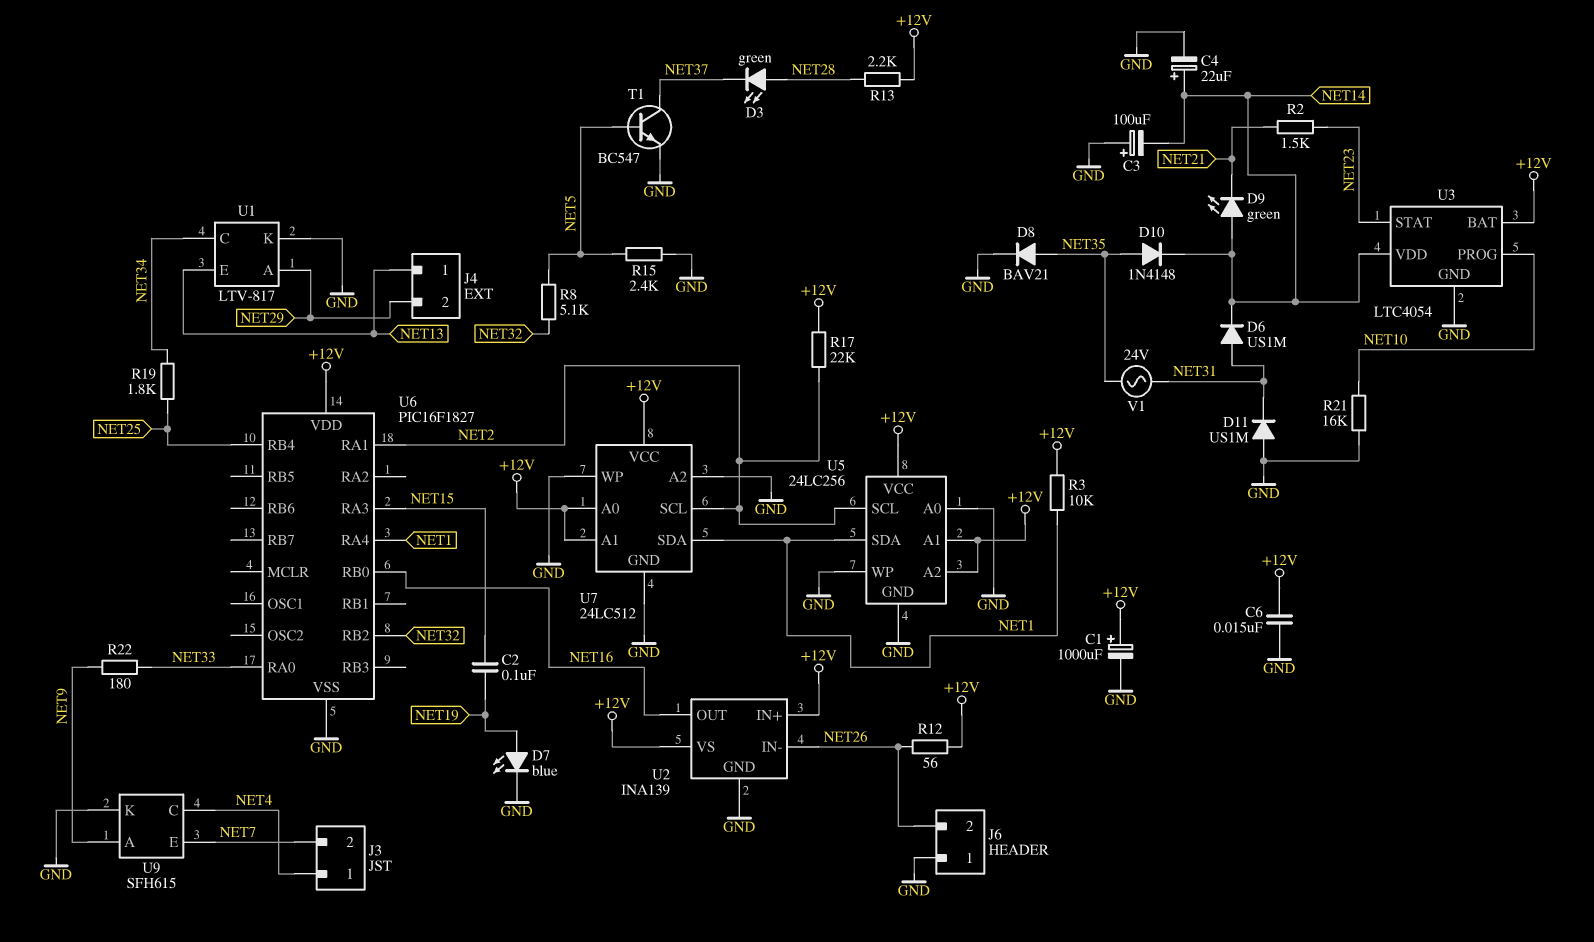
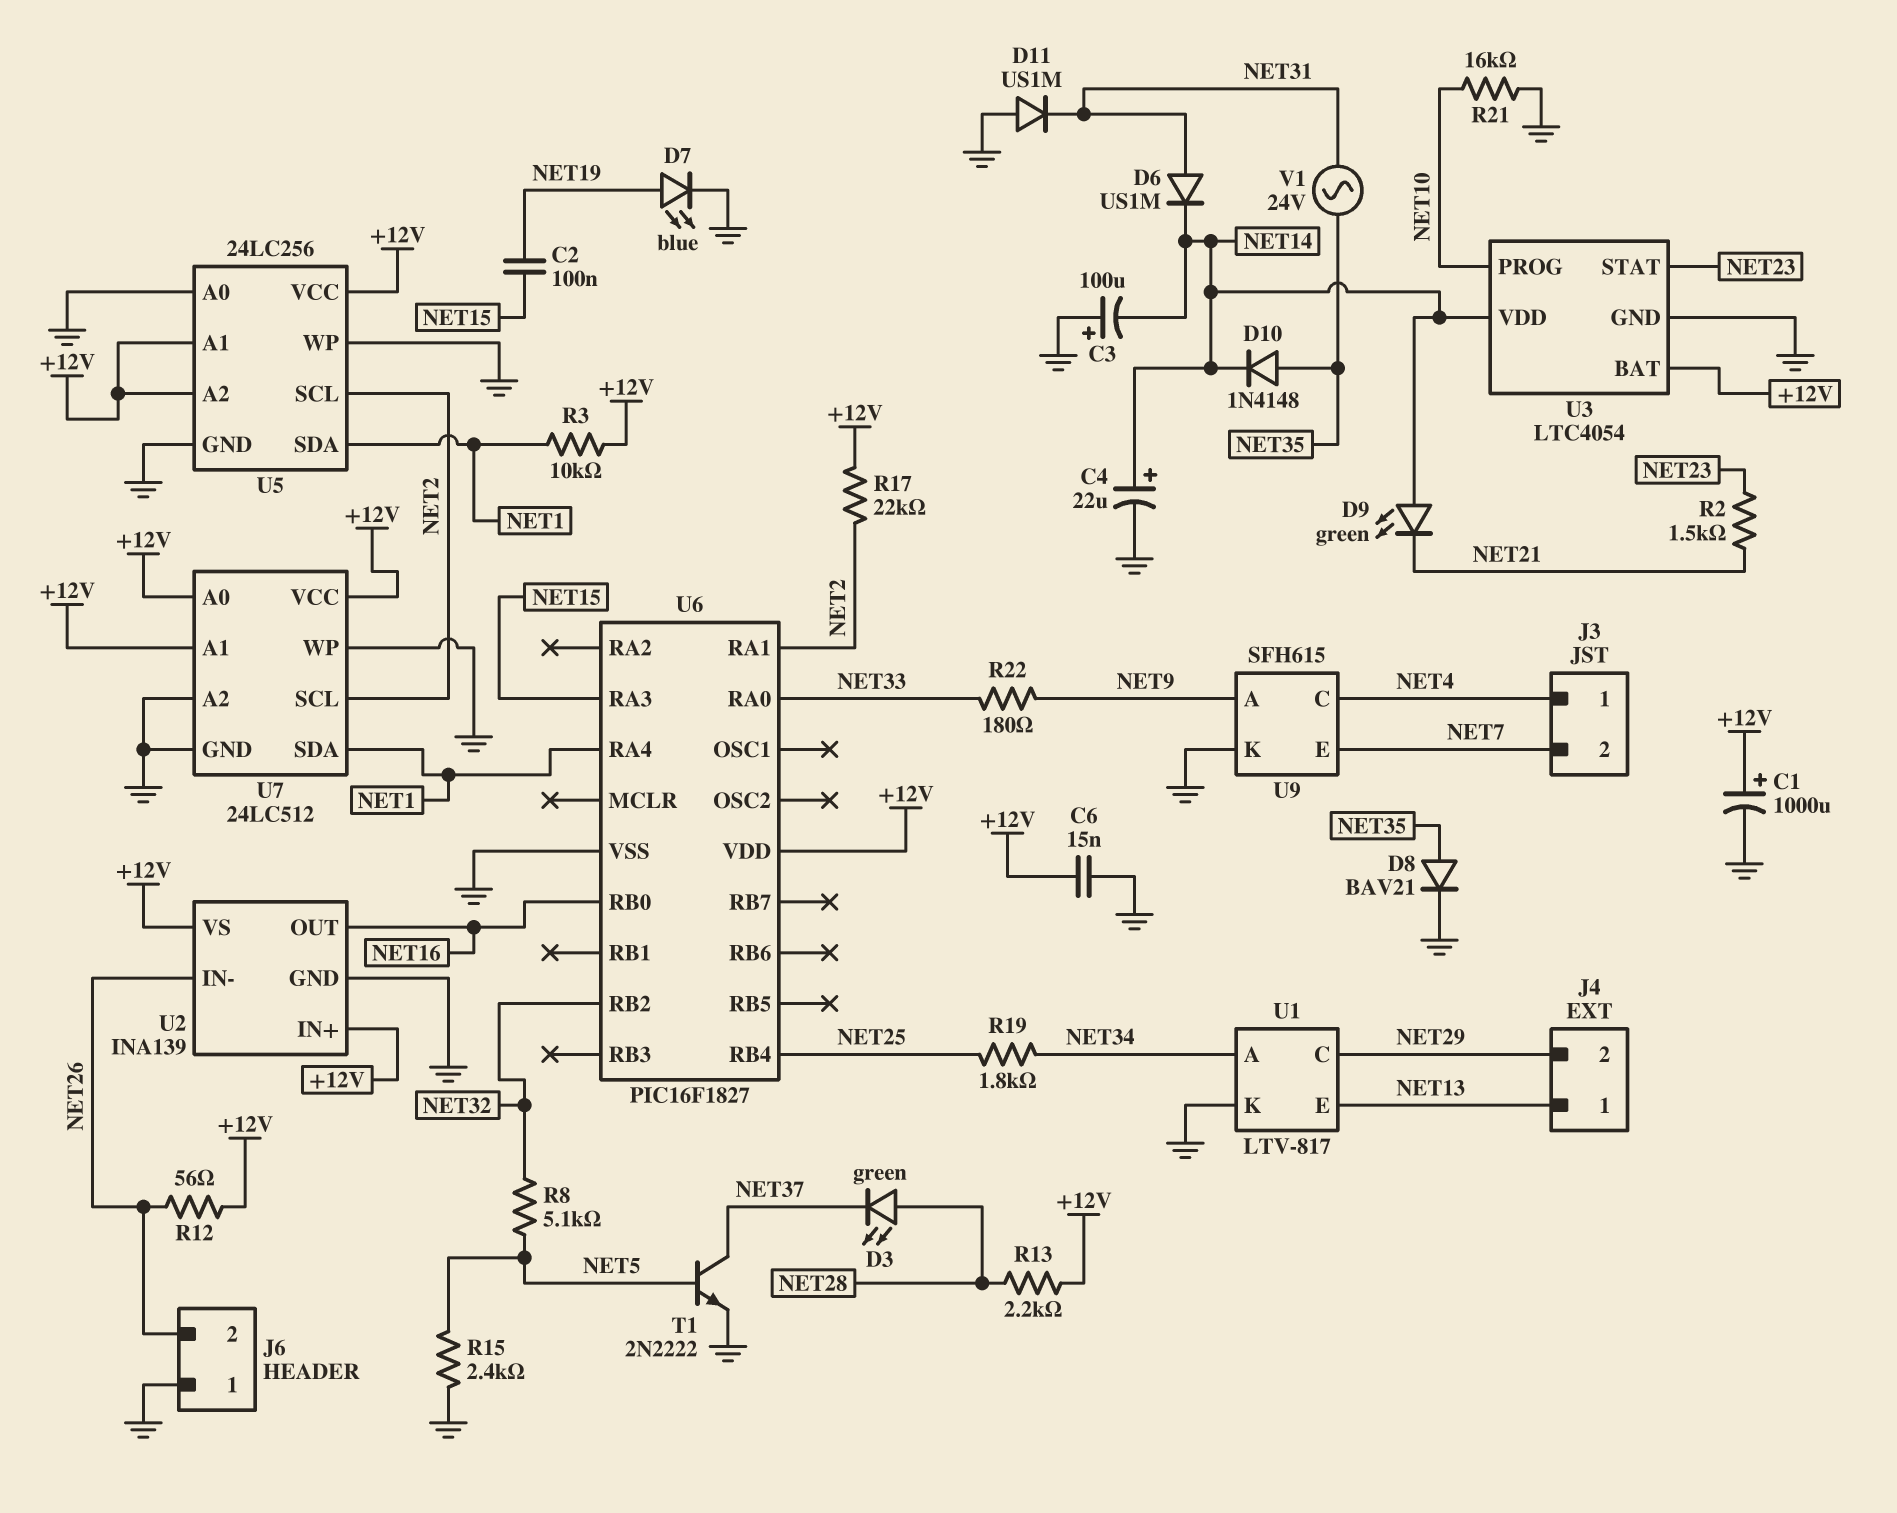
T1: NPN BC547 (B NET5, C NET37, E GND) -> NPN 2N2222 (B NET5, C NET37, E GND)
U1 pin A: NET29 -> NET34
U1 pin C: NET34 -> NET29

